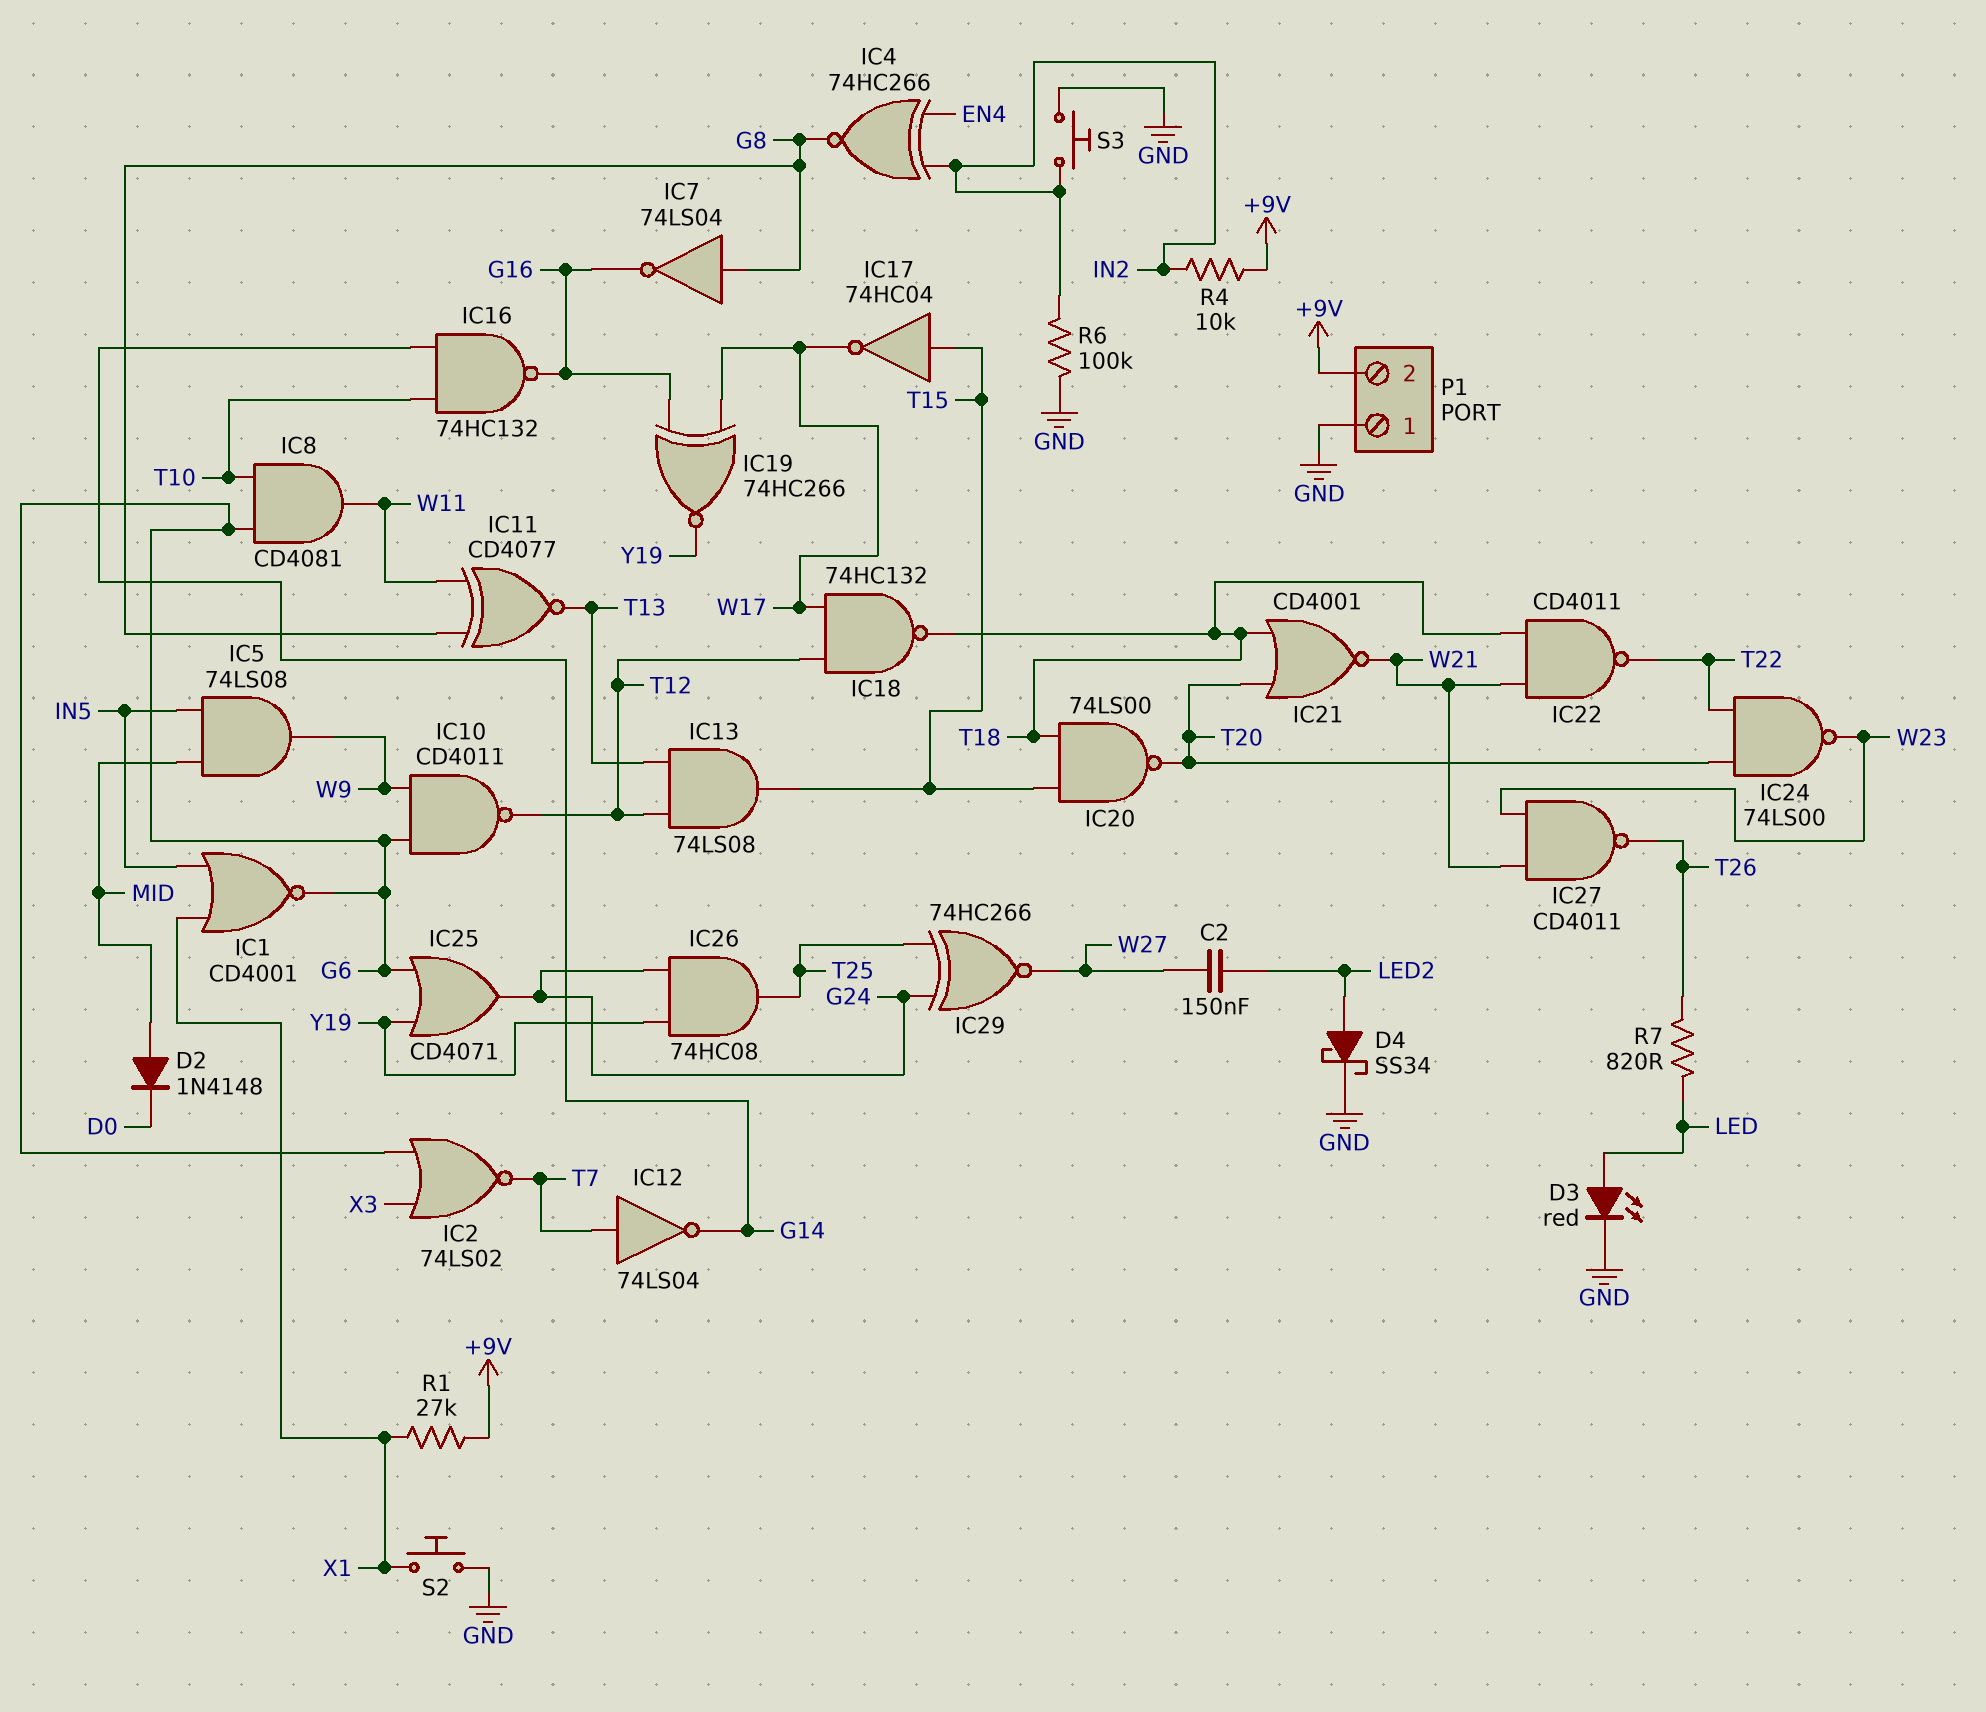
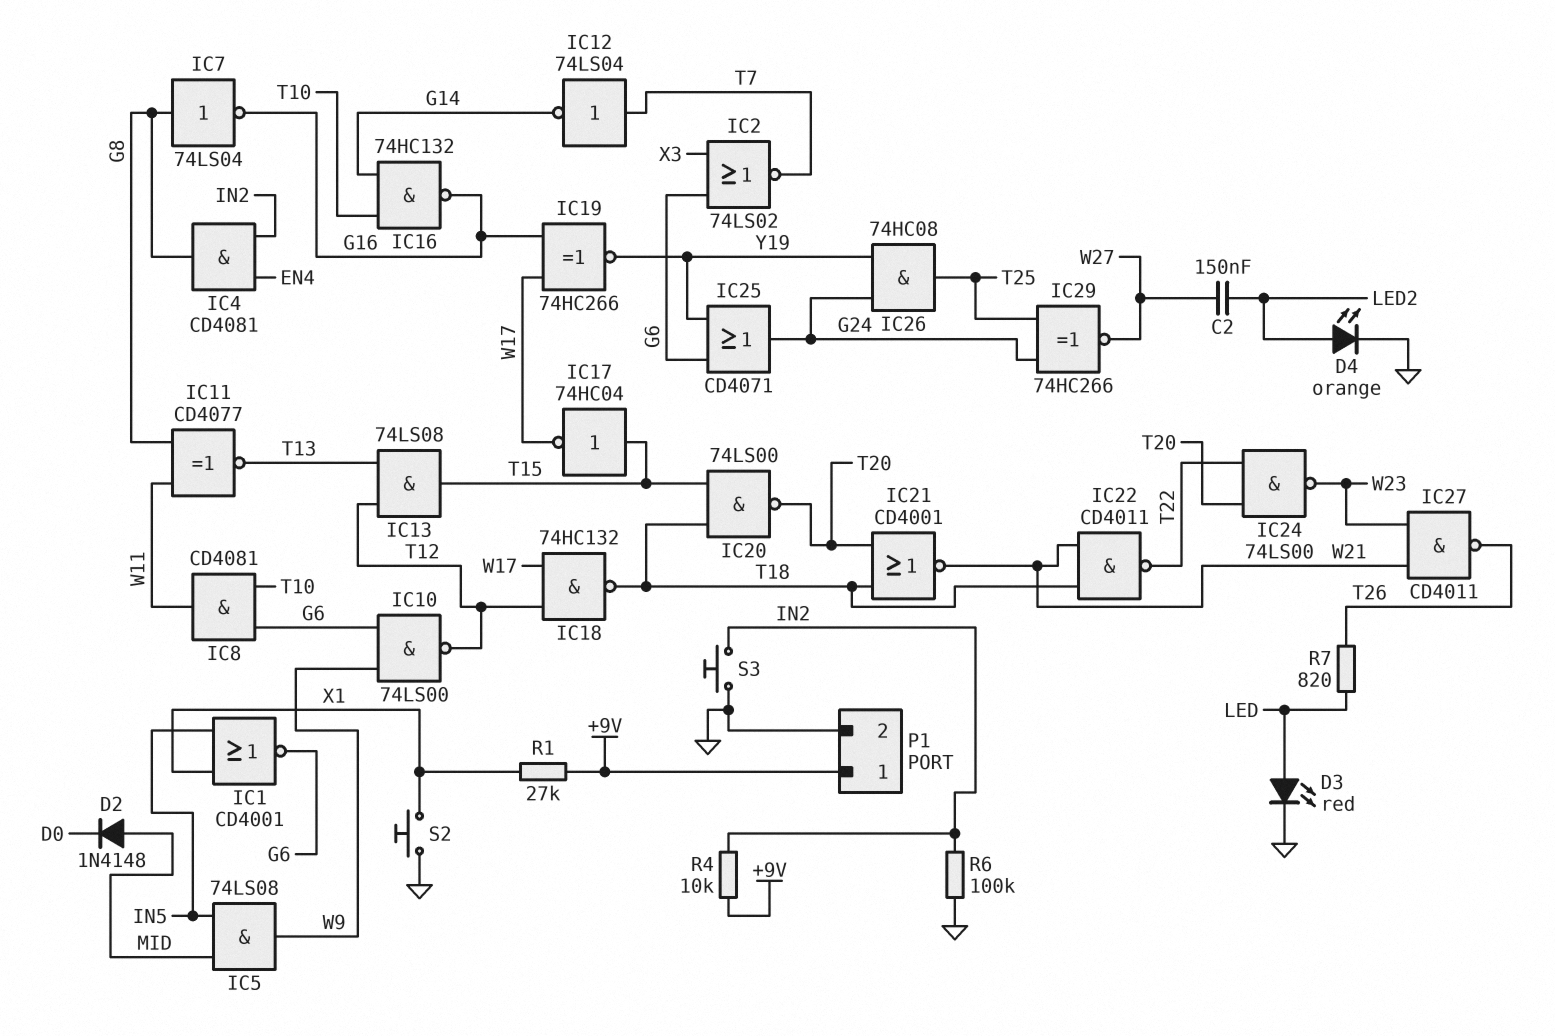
D4: schottky SS34 (A LED2, K GND) -> LED orange (A LED2, K GND)
IC4: XNOR 74HC266 (in EN4, in IN2, out G8) -> AND CD4081 (in EN4, in IN2, out G8)
IC10: NAND CD4011 (in G6, in W9, out T12) -> NAND 74LS00 (in G6, in W9, out T12)
P1 pin 1: GND -> +9V
P1 pin 2: +9V -> GND

